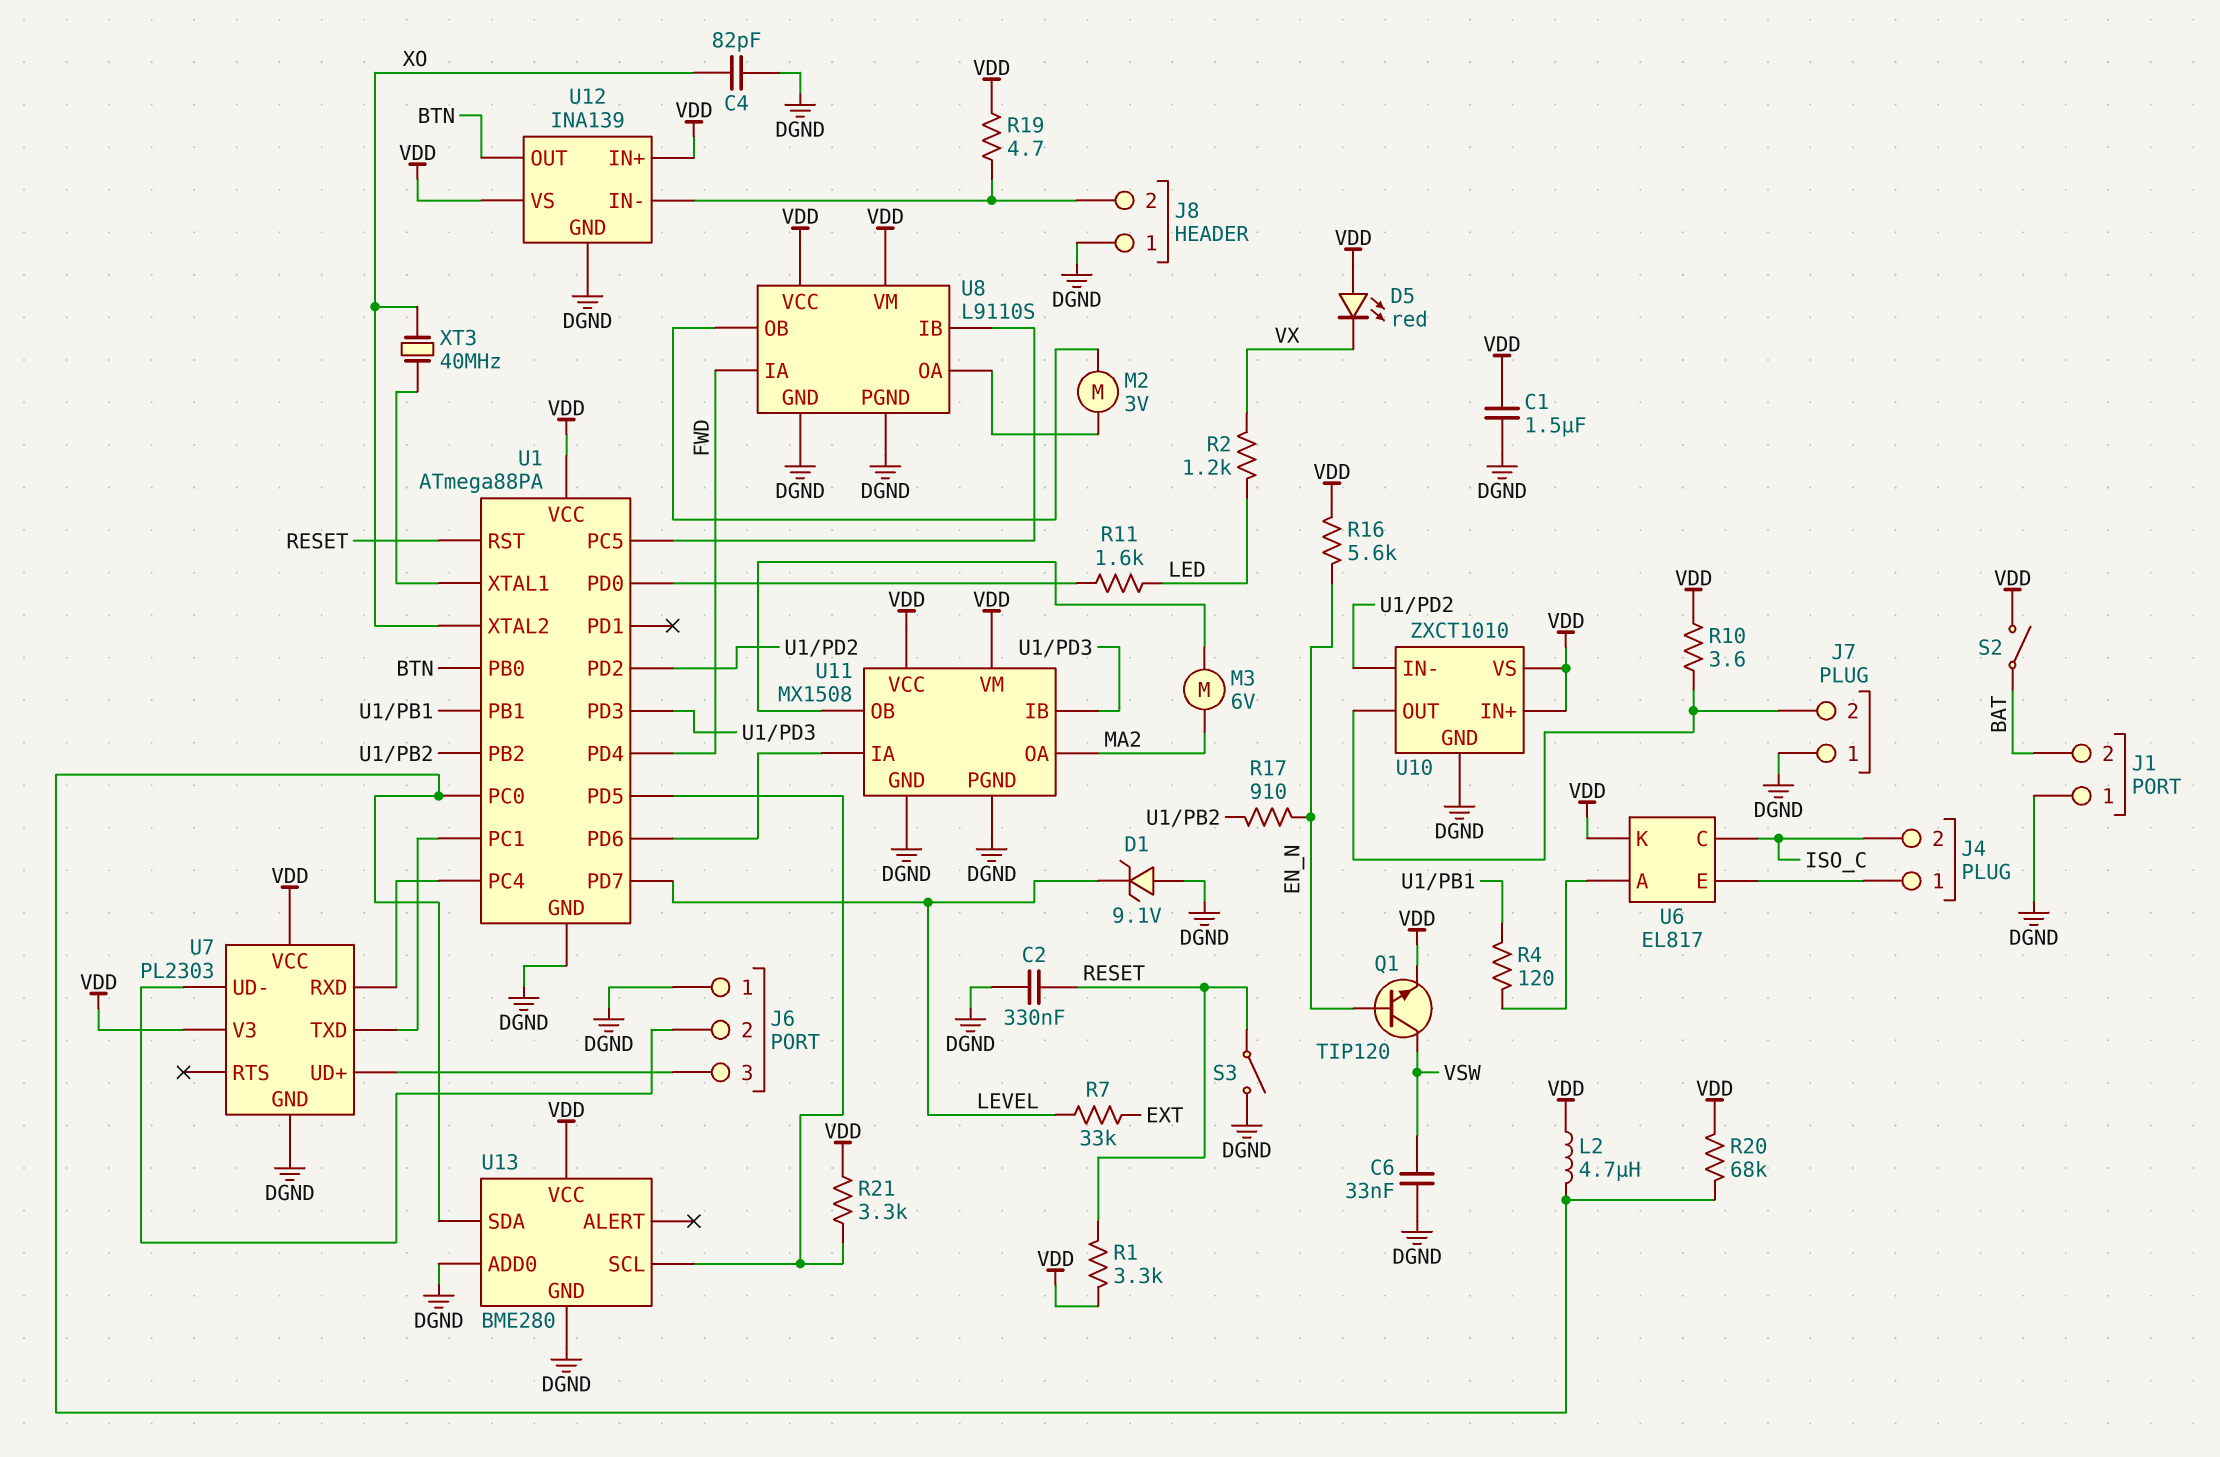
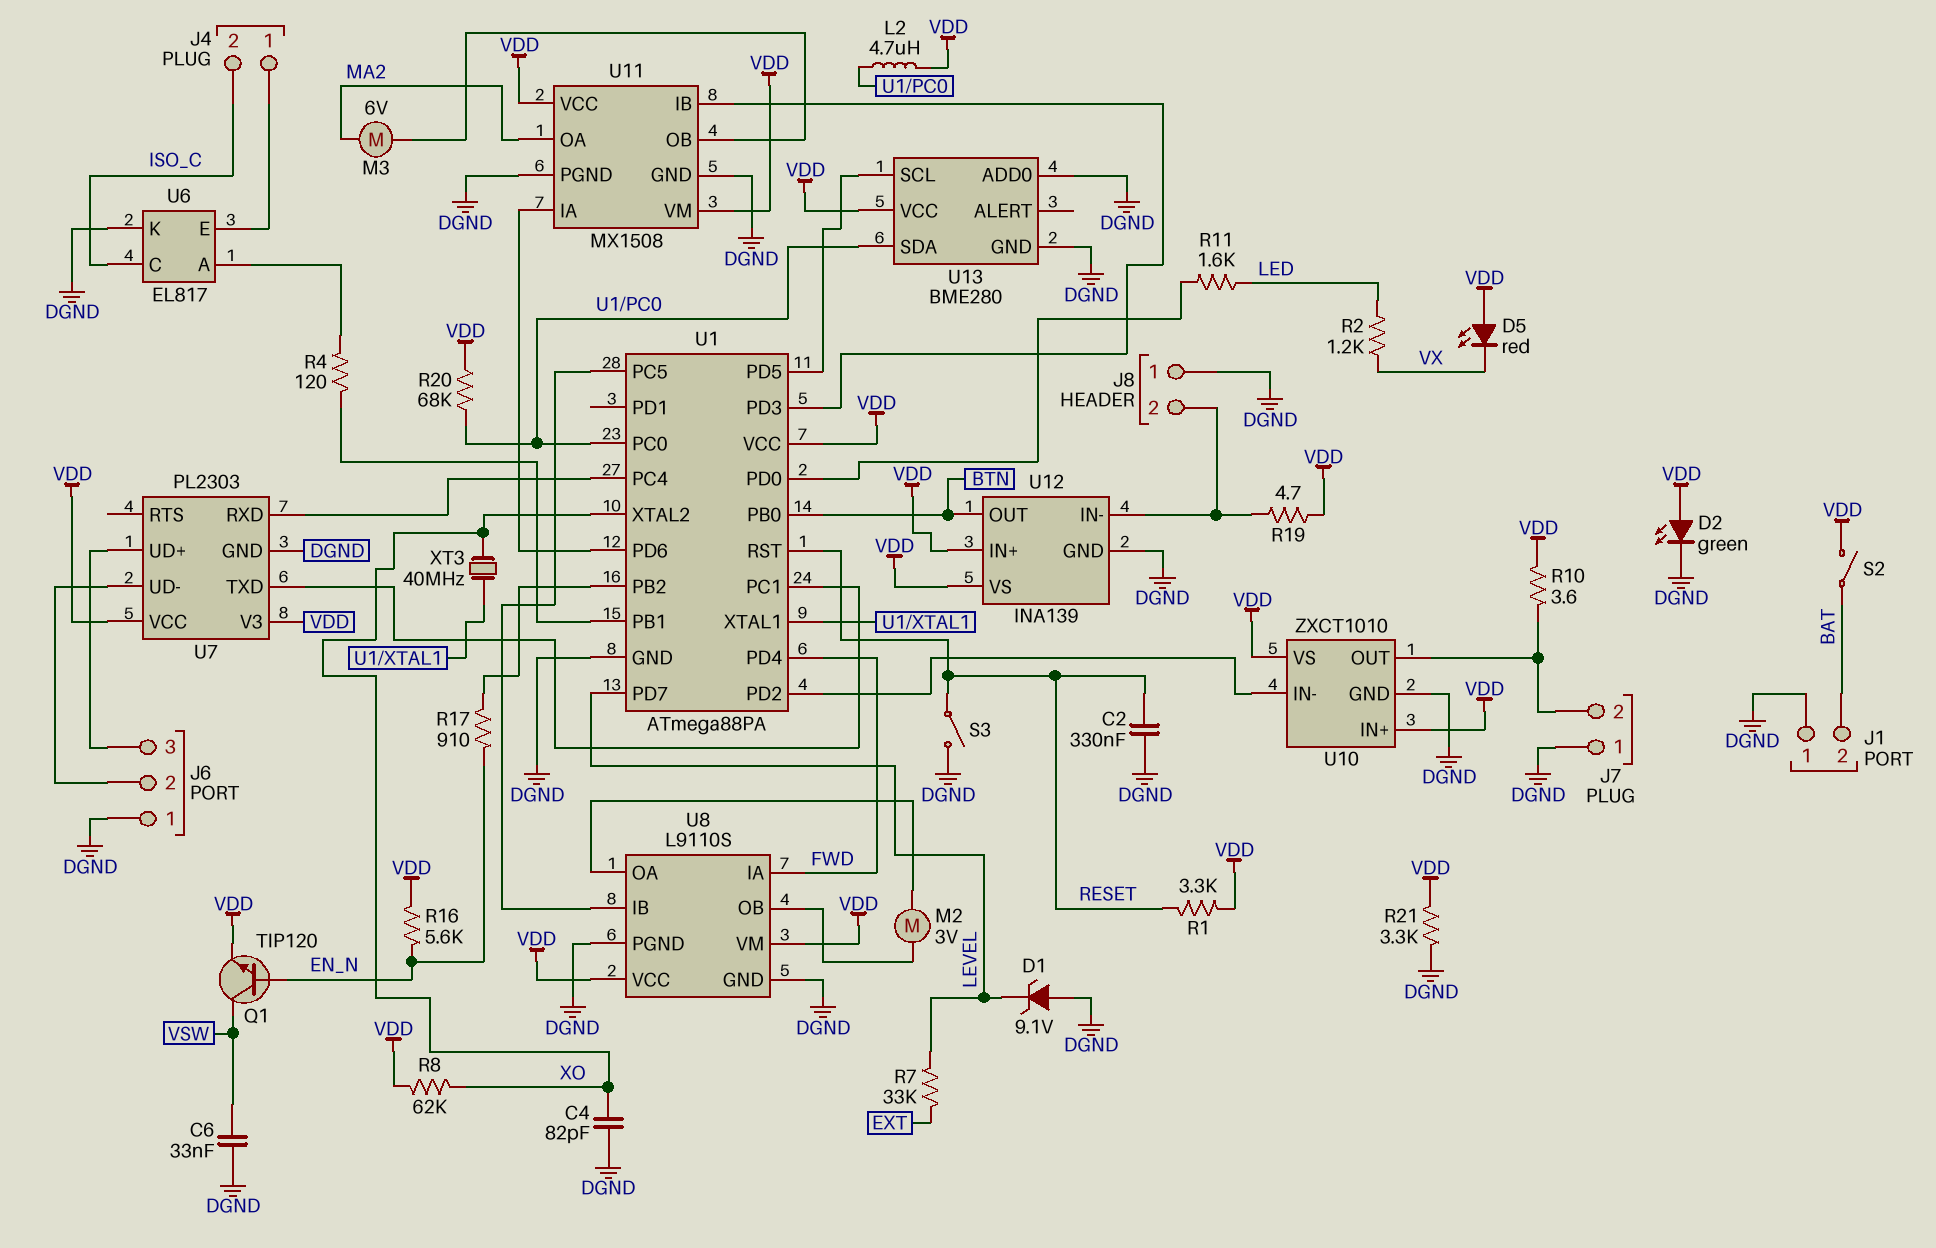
C1: 1.5uF (DGND, VDD) -> none
D2: none -> LED green (A VDD, K DGND)
R8: none -> 62k (VDD, XO)
R21: 3.3k (U1/PD5, VDD) -> 3.3k (DGND, VDD)
U6 pin K: VDD -> DGND

